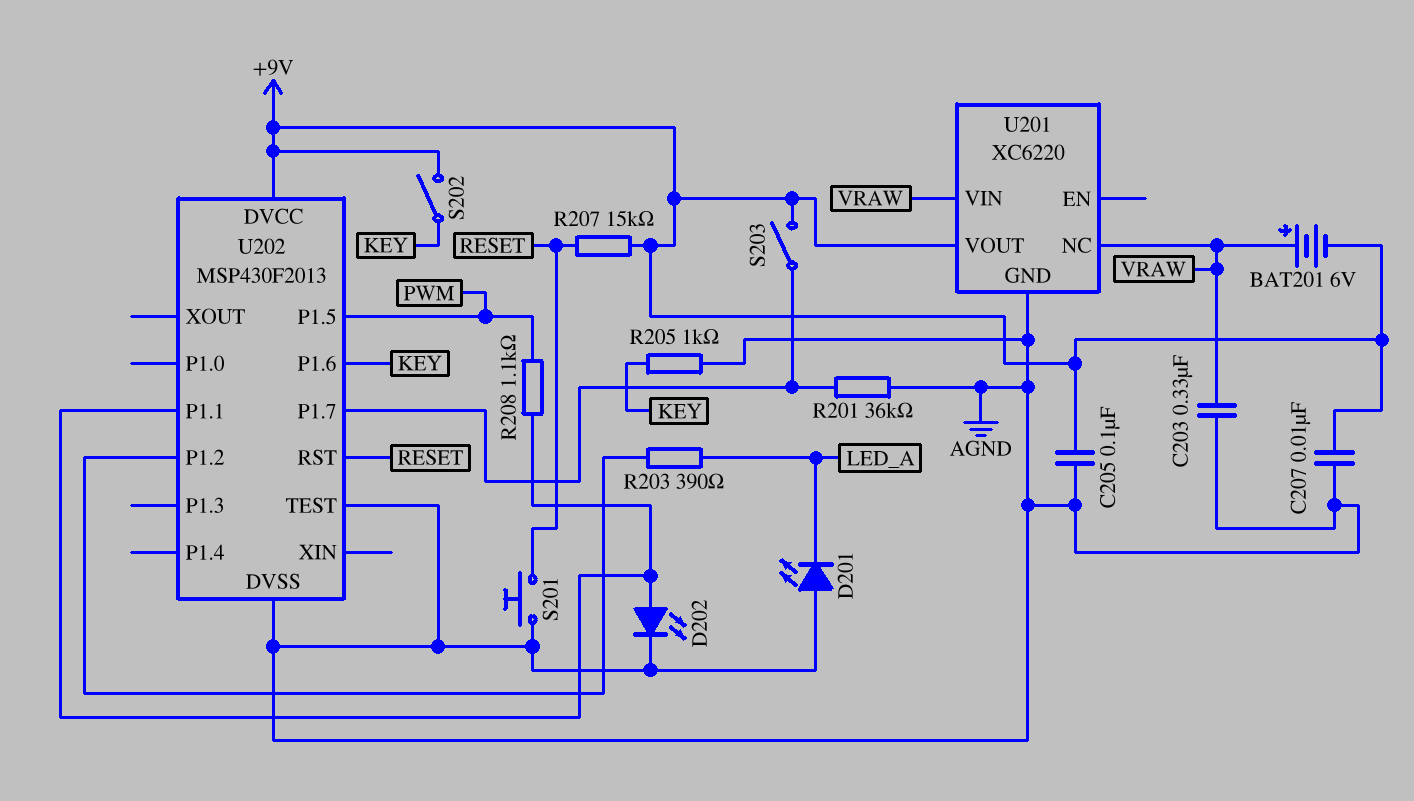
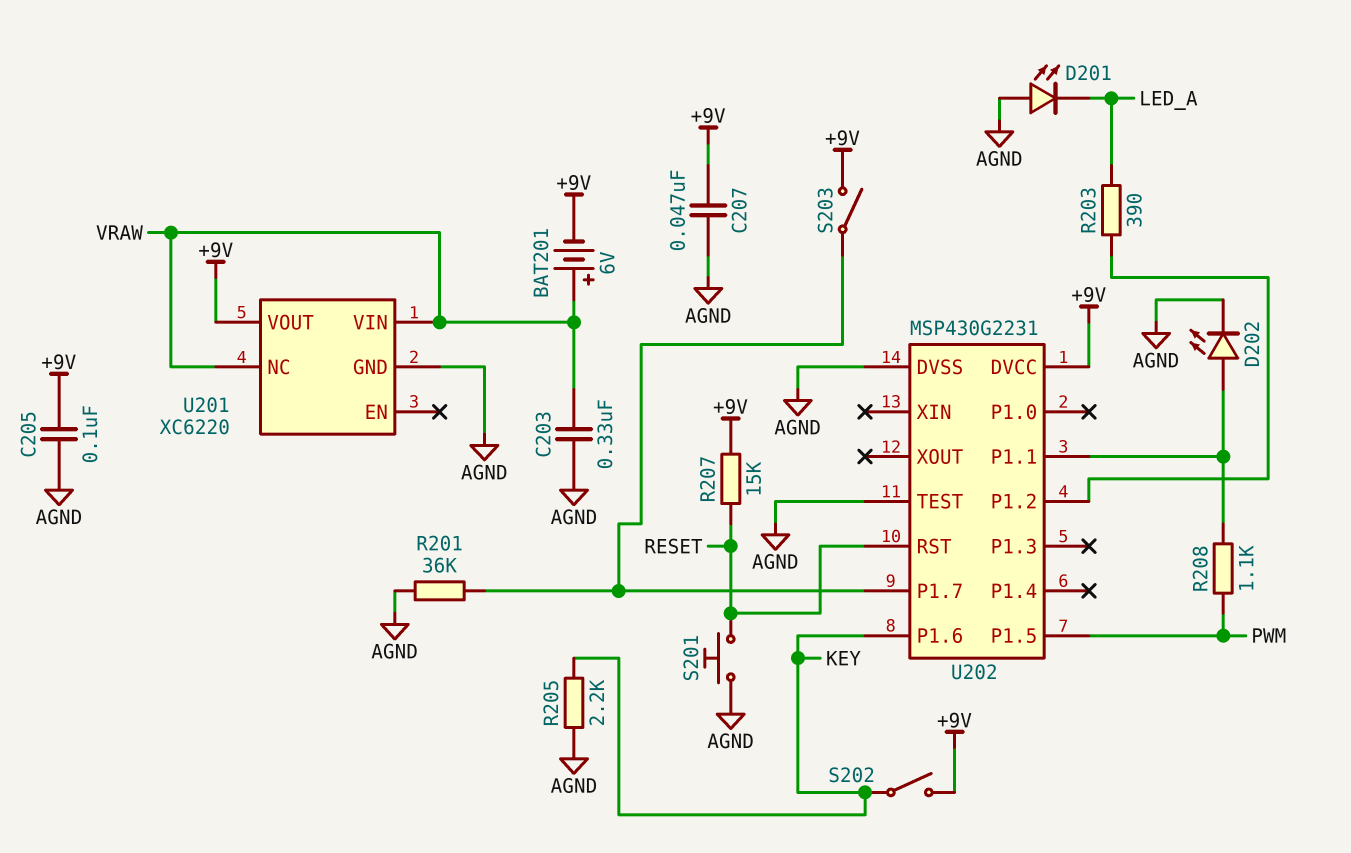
C207: 10nF (+9V, AGND) -> 47nF (+9V, AGND)
R205: 1k (AGND, KEY) -> 2.2k (AGND, KEY)
U202: MSP430F2013 -> MSP430G2231

